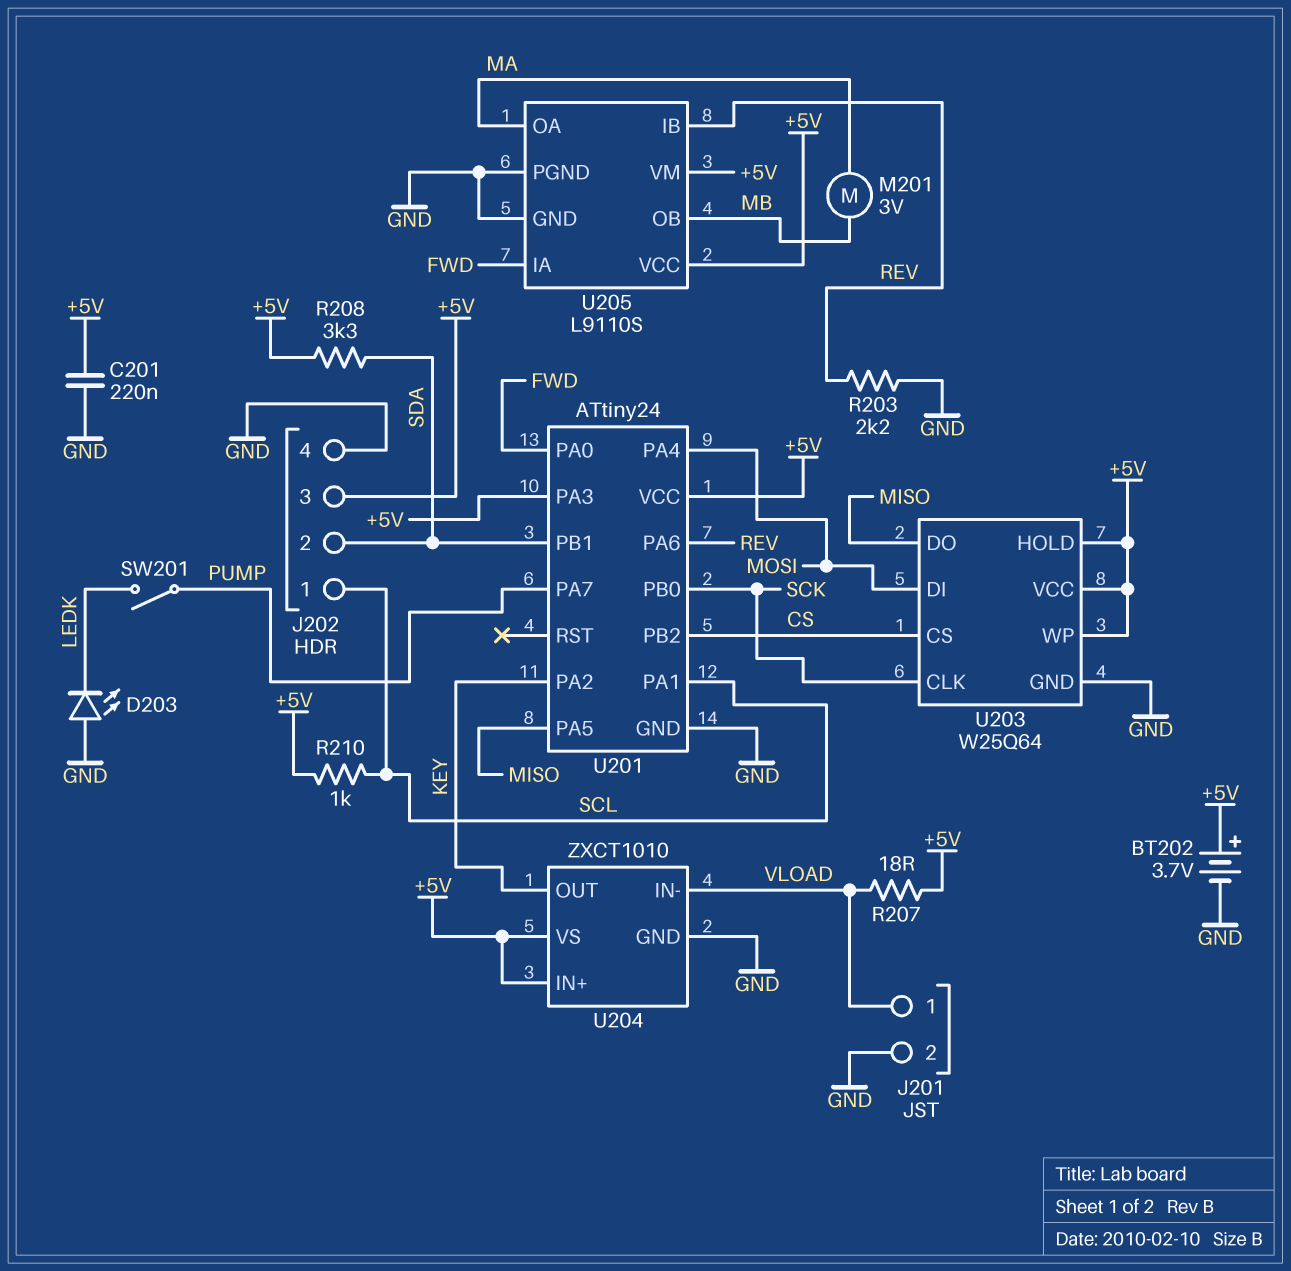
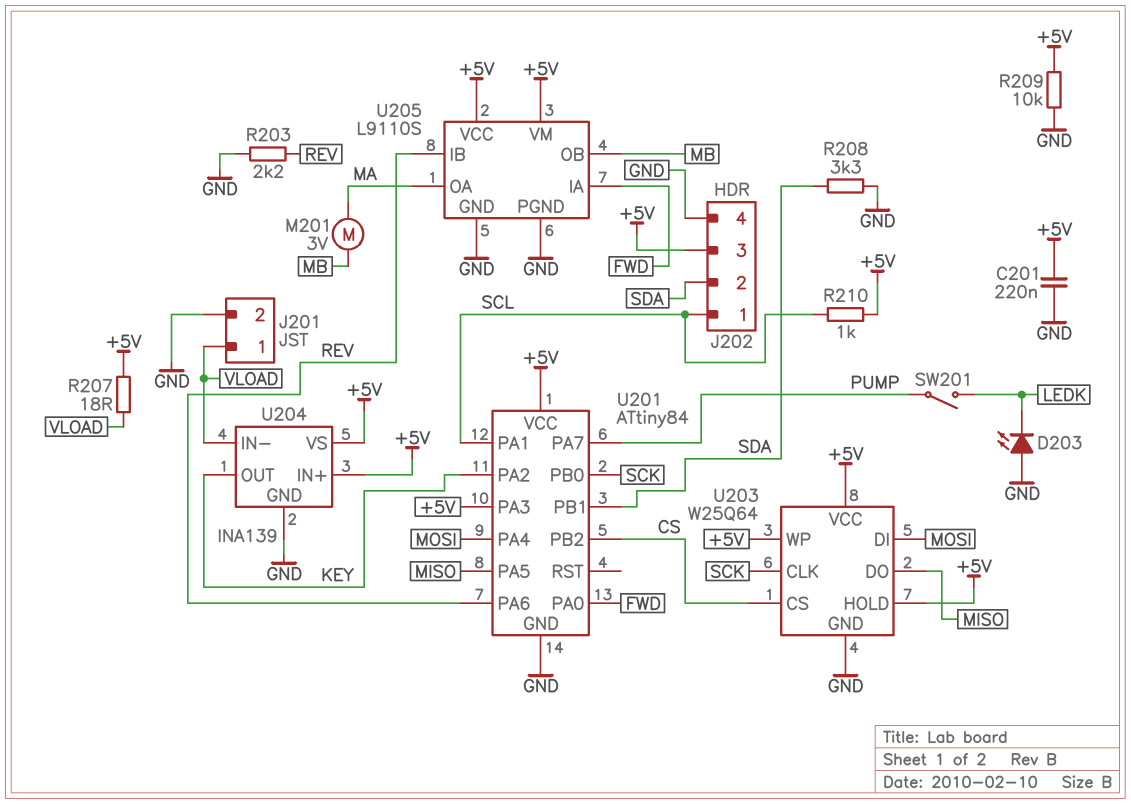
BT202: 3.7V (plus +5V, minus GND) -> none
R208: 3.3k (+5V, SDA) -> 3.3k (GND, SDA)
R209: none -> 10k (+5V, GND)
U201: ATtiny24 -> ATtiny84
U204: ZXCT1010 -> INA139

